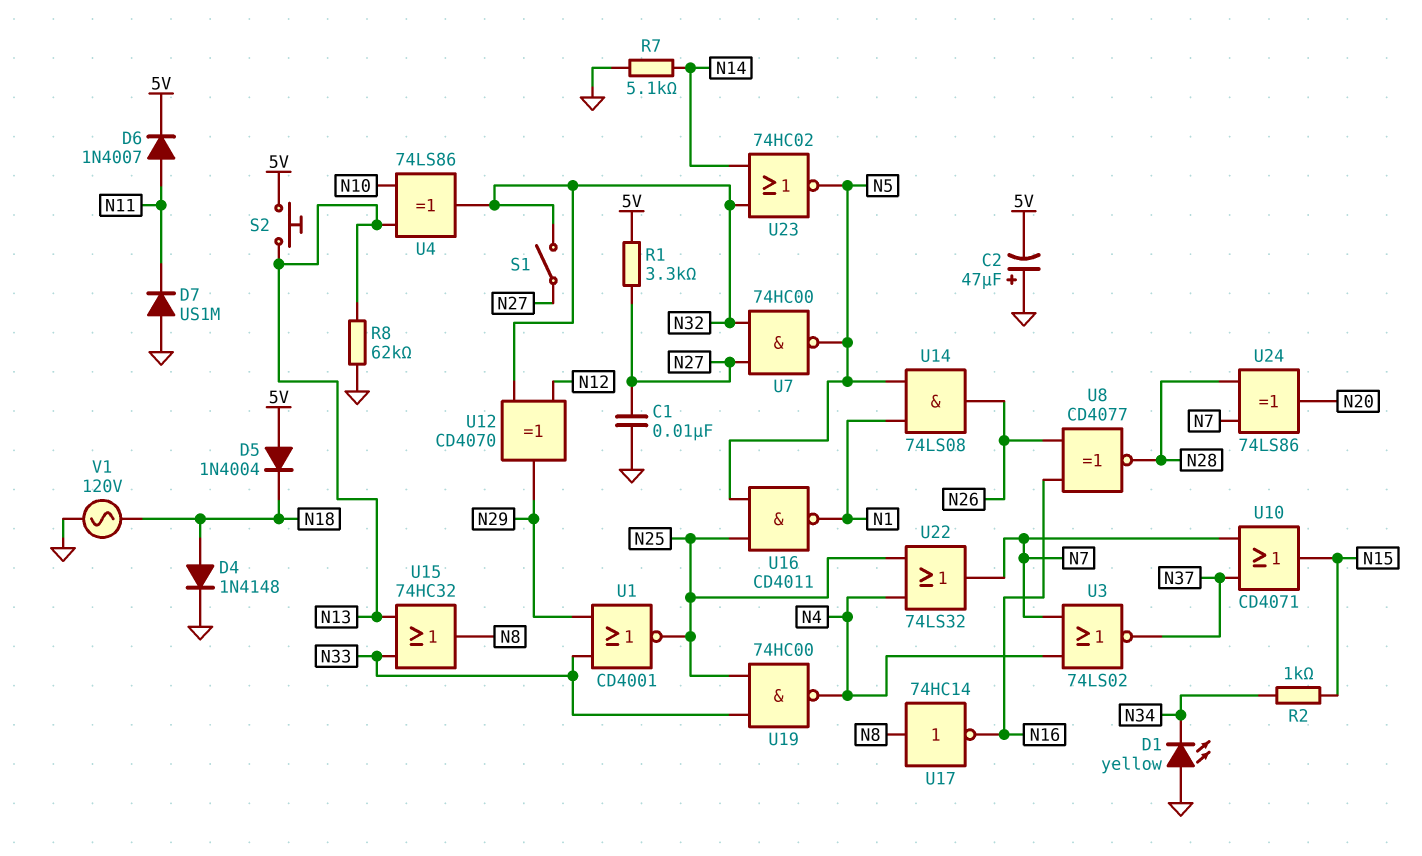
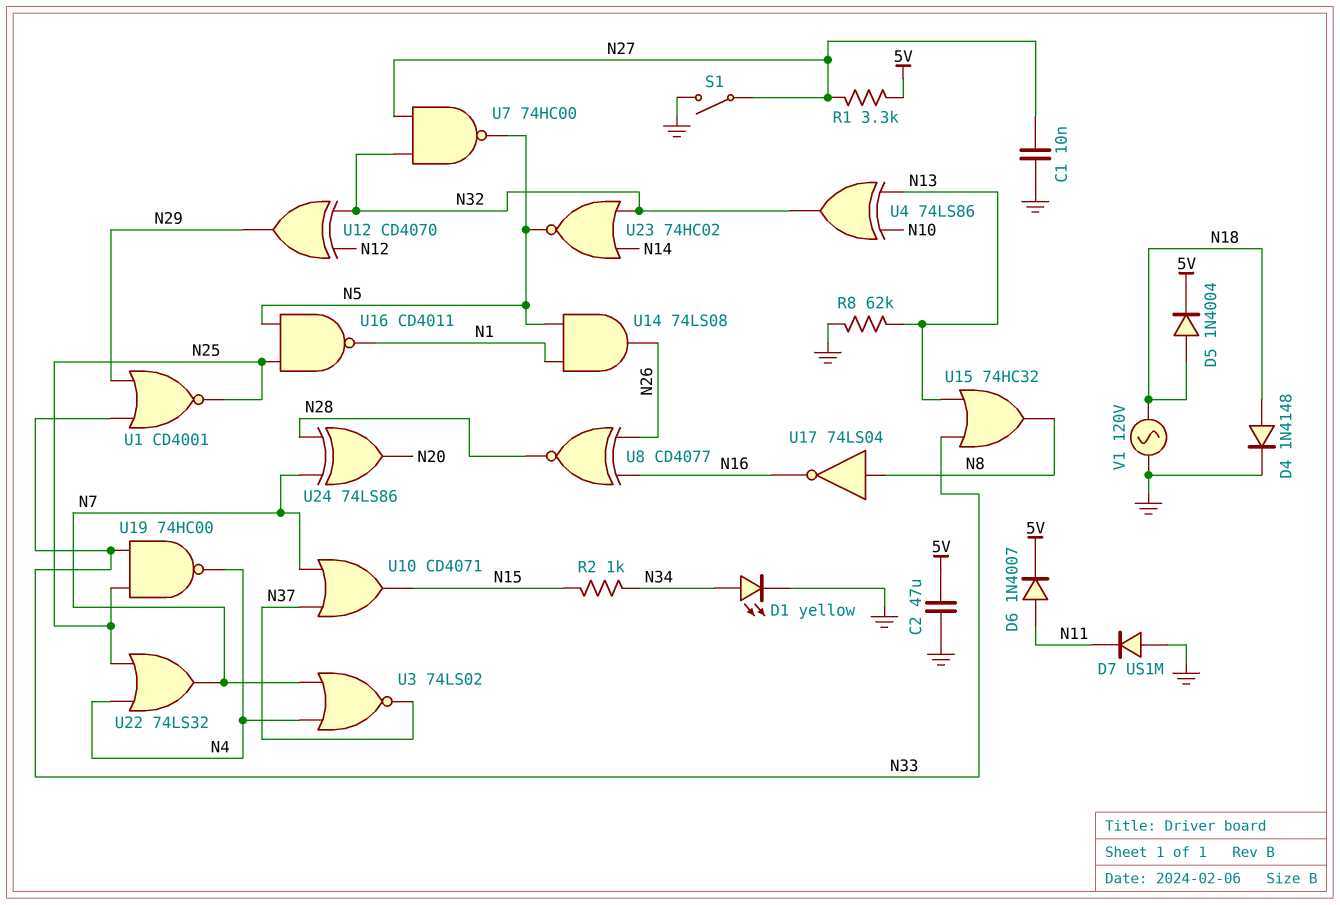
C2: 47uF (plus GND, minus 5V) -> 47uF (5V, GND)
D1: LED yellow (A GND, K N34) -> LED yellow (A N34, K GND)
D5: diode 1N4004 (A 5V, K N18) -> diode 1N4004 (A N18, K 5V)
R7: 5.1k (GND, N14) -> none
S1: switch (N27, N32) -> switch (GND, N27)
S2: button (5V, N13) -> none
U17: NOT 74HC14 (in N8, out N16) -> NOT 74LS04 (in N8, out N16)

